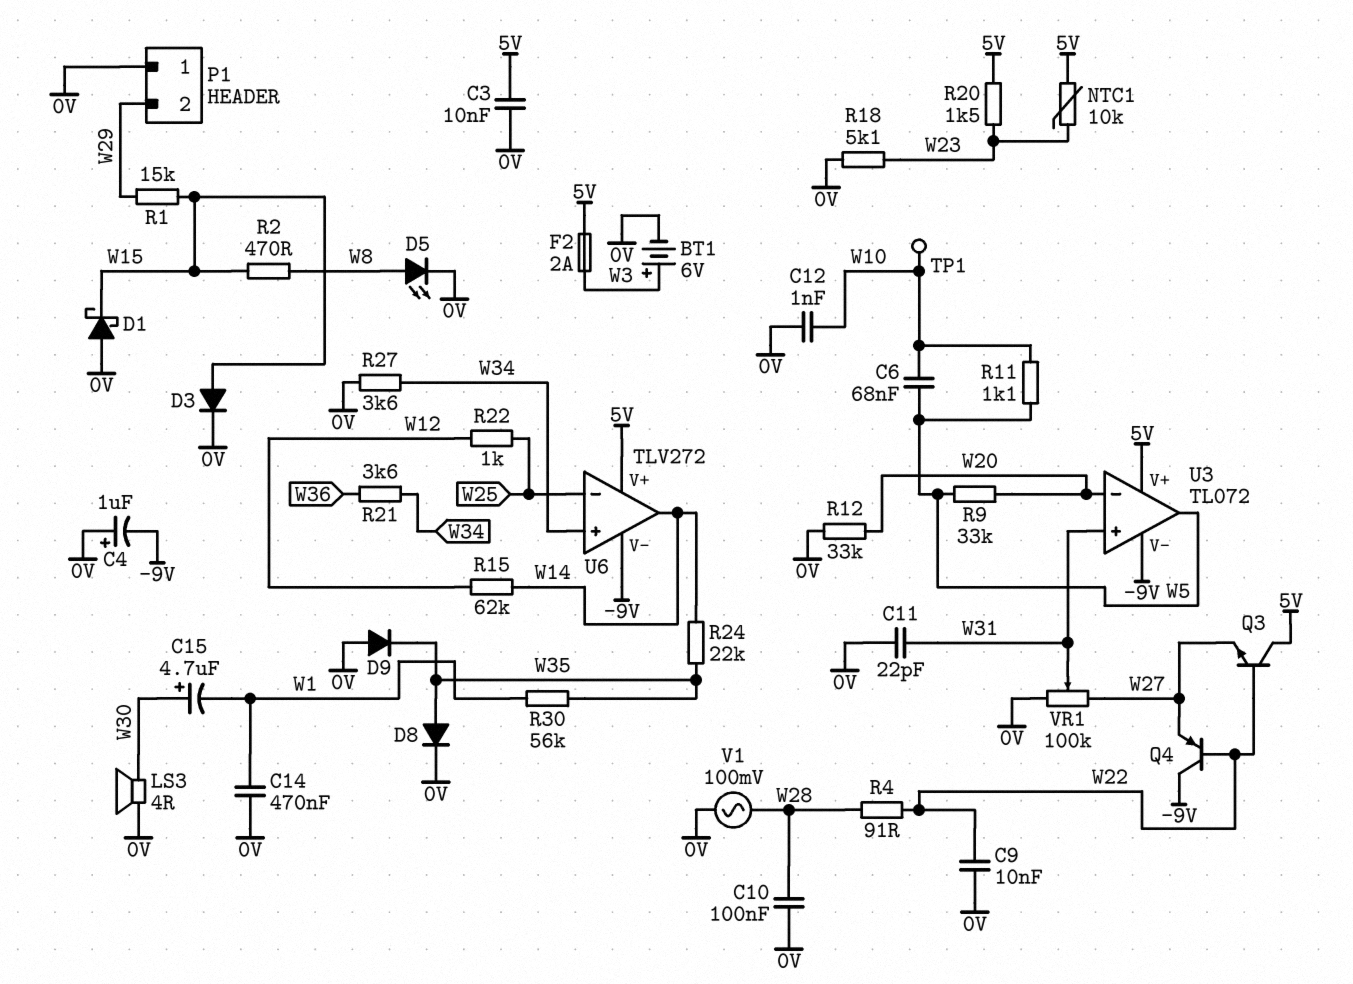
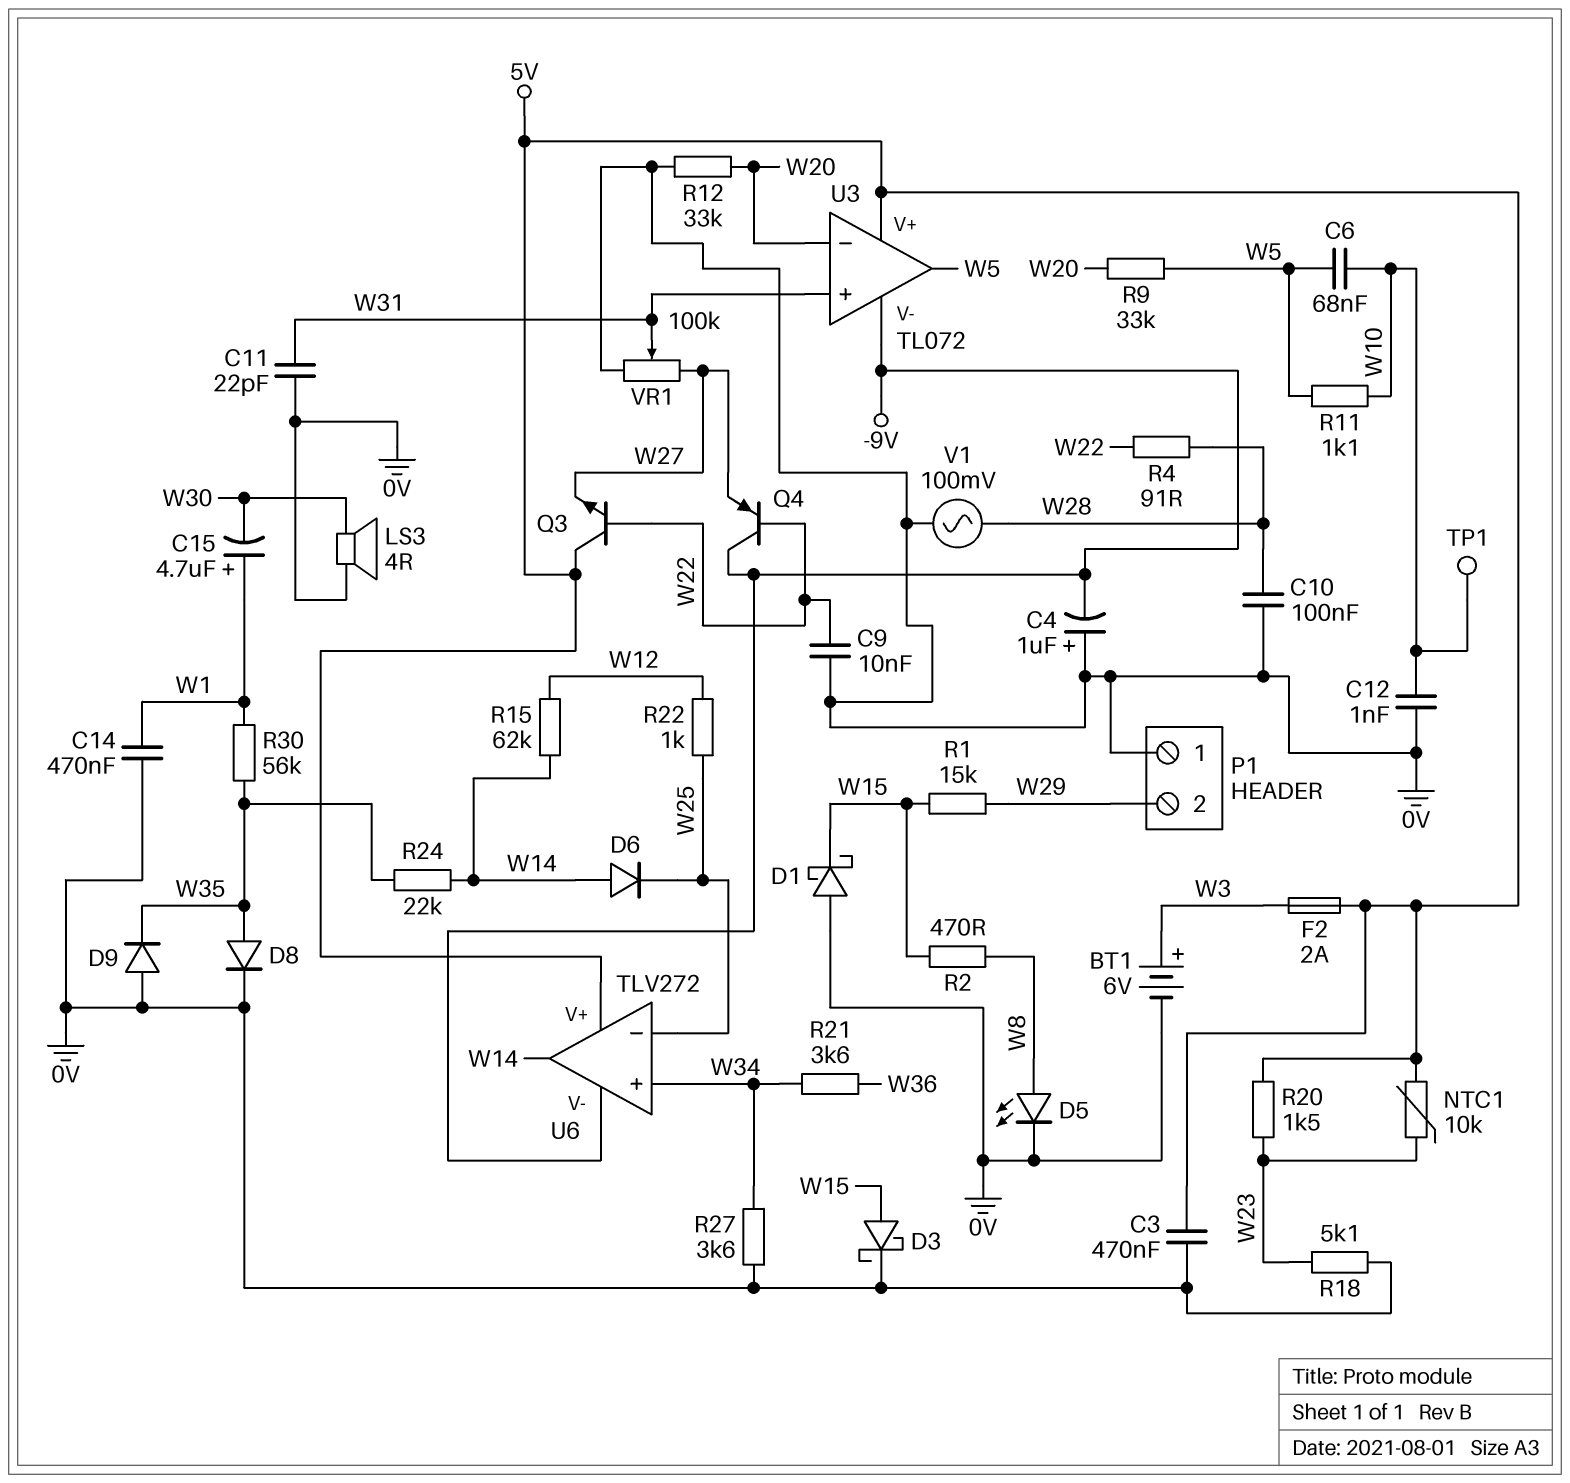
C3: 10nF (0V, 5V) -> 470nF (0V, 5V)
C15: 4.7uF (plus W30, minus W1) -> 4.7uF (plus W1, minus W30)
D3: diode (A W15, K 0V) -> schottky (A W15, K 0V)
D6: none -> diode (A W14, K W25)

